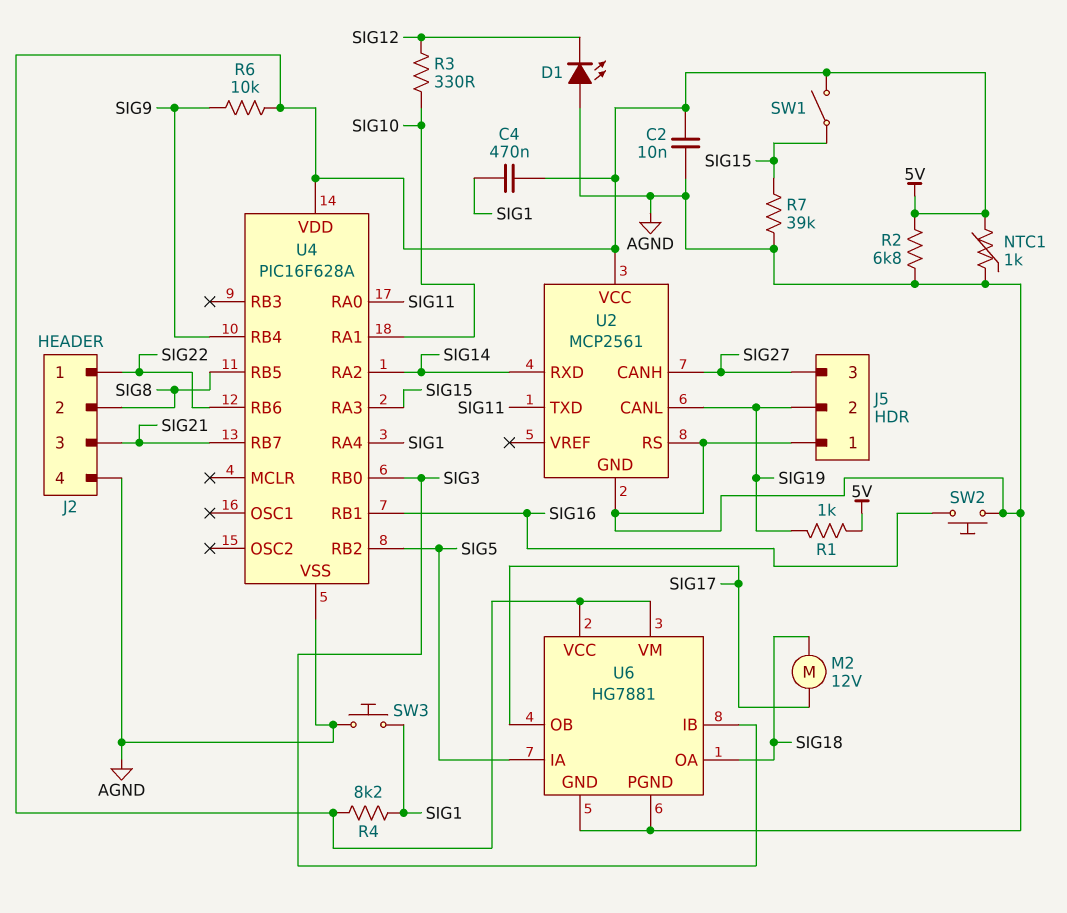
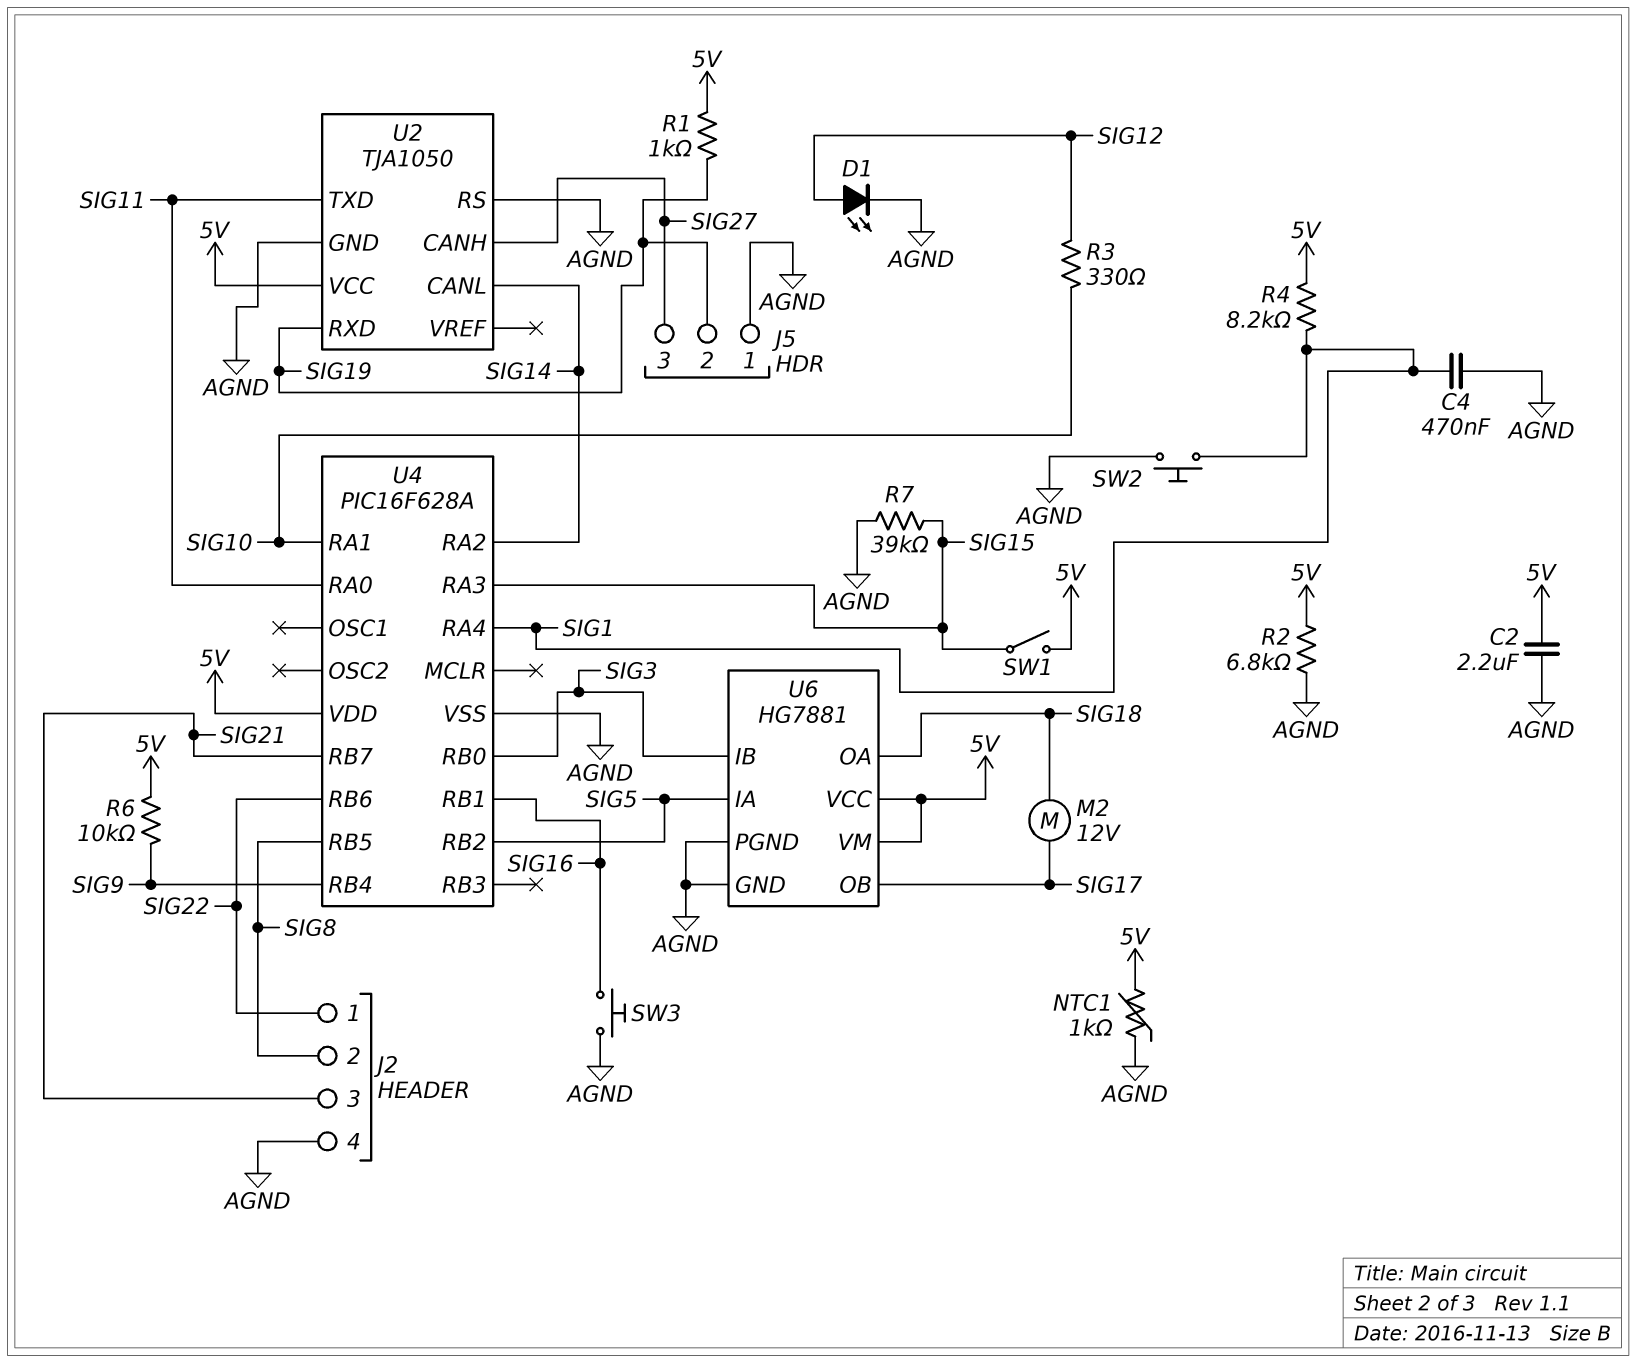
C2: 10nF (5V, AGND) -> 2.2uF (5V, AGND)
C4: 470nF (5V, SIG1) -> 470nF (AGND, SIG1)
D1: LED (A AGND, K SIG12) -> LED (A SIG12, K AGND)
SW2: button (AGND, SIG16) -> button (AGND, SIG1)
SW3: button (AGND, SIG1) -> button (AGND, SIG16)
U2: MCP2561 -> TJA1050
U2 pin CANL: SIG19 -> SIG14
U2 pin RXD: SIG14 -> SIG19

